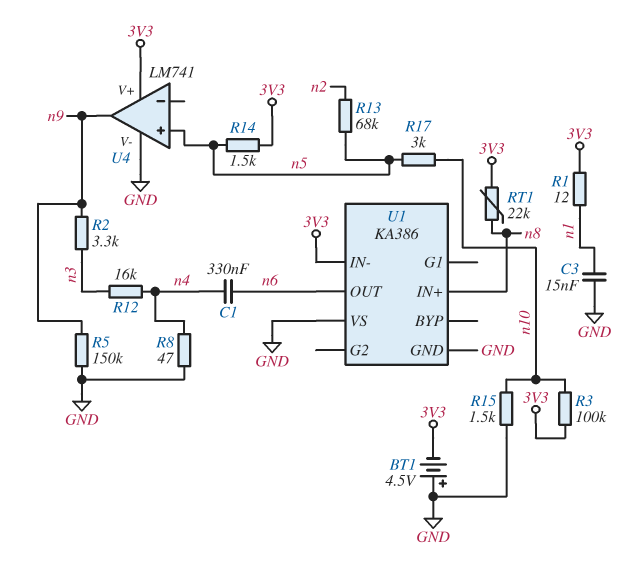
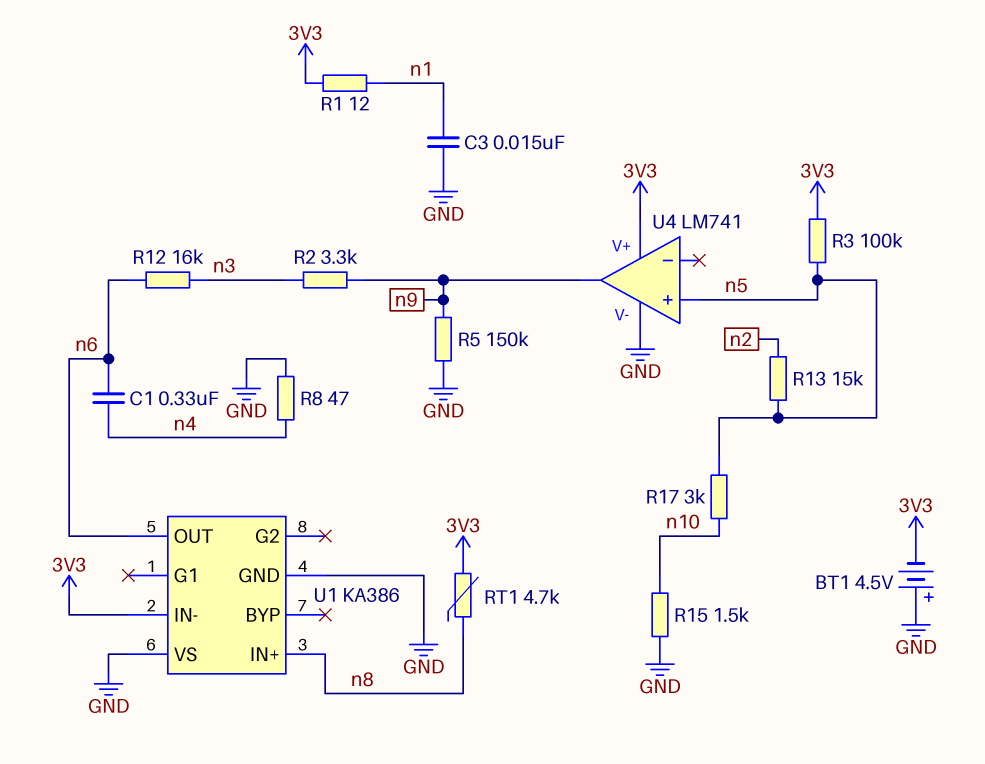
R3: 100k (3V3, n10) -> 100k (3V3, n5)
R12: 16k (n3, n4) -> 16k (n3, n6)
R13: 68k (n2, n5) -> 15k (n2, n5)
R14: 1.5k (3V3, n5) -> none
RT1: 22k (3V3, n8) -> 4.7k (3V3, n8)

